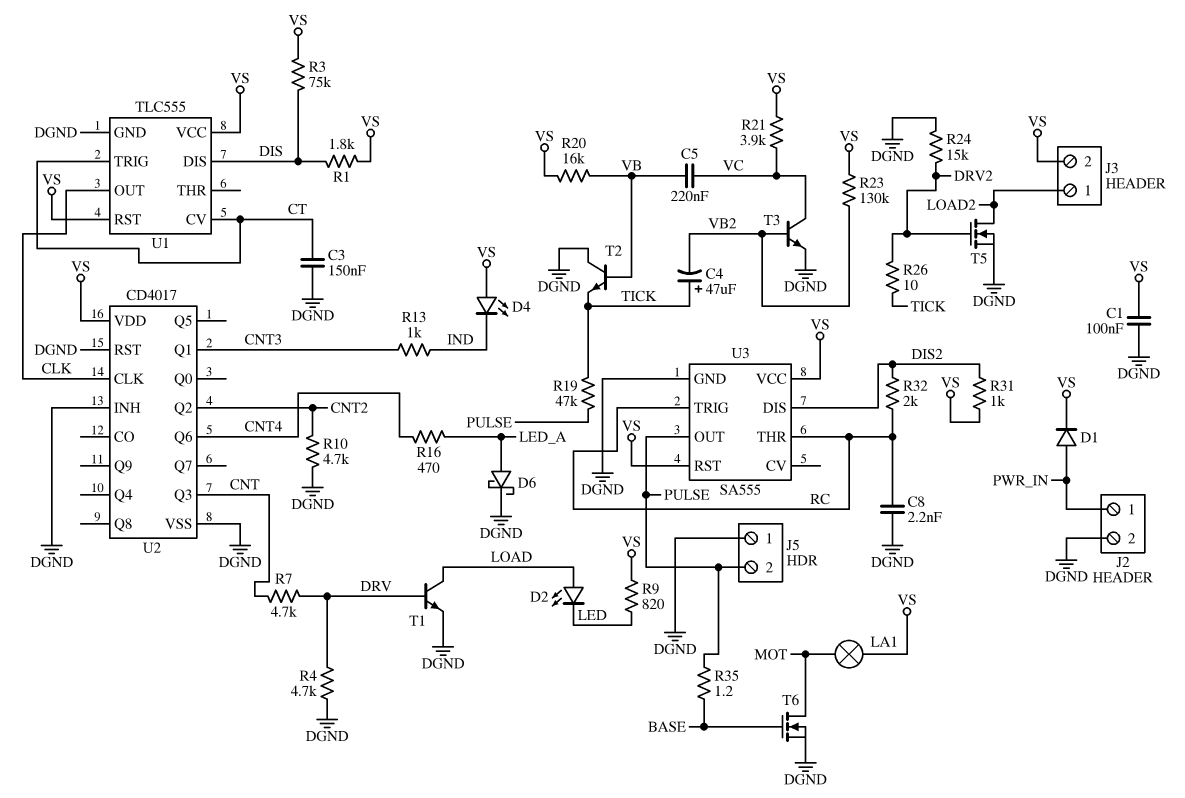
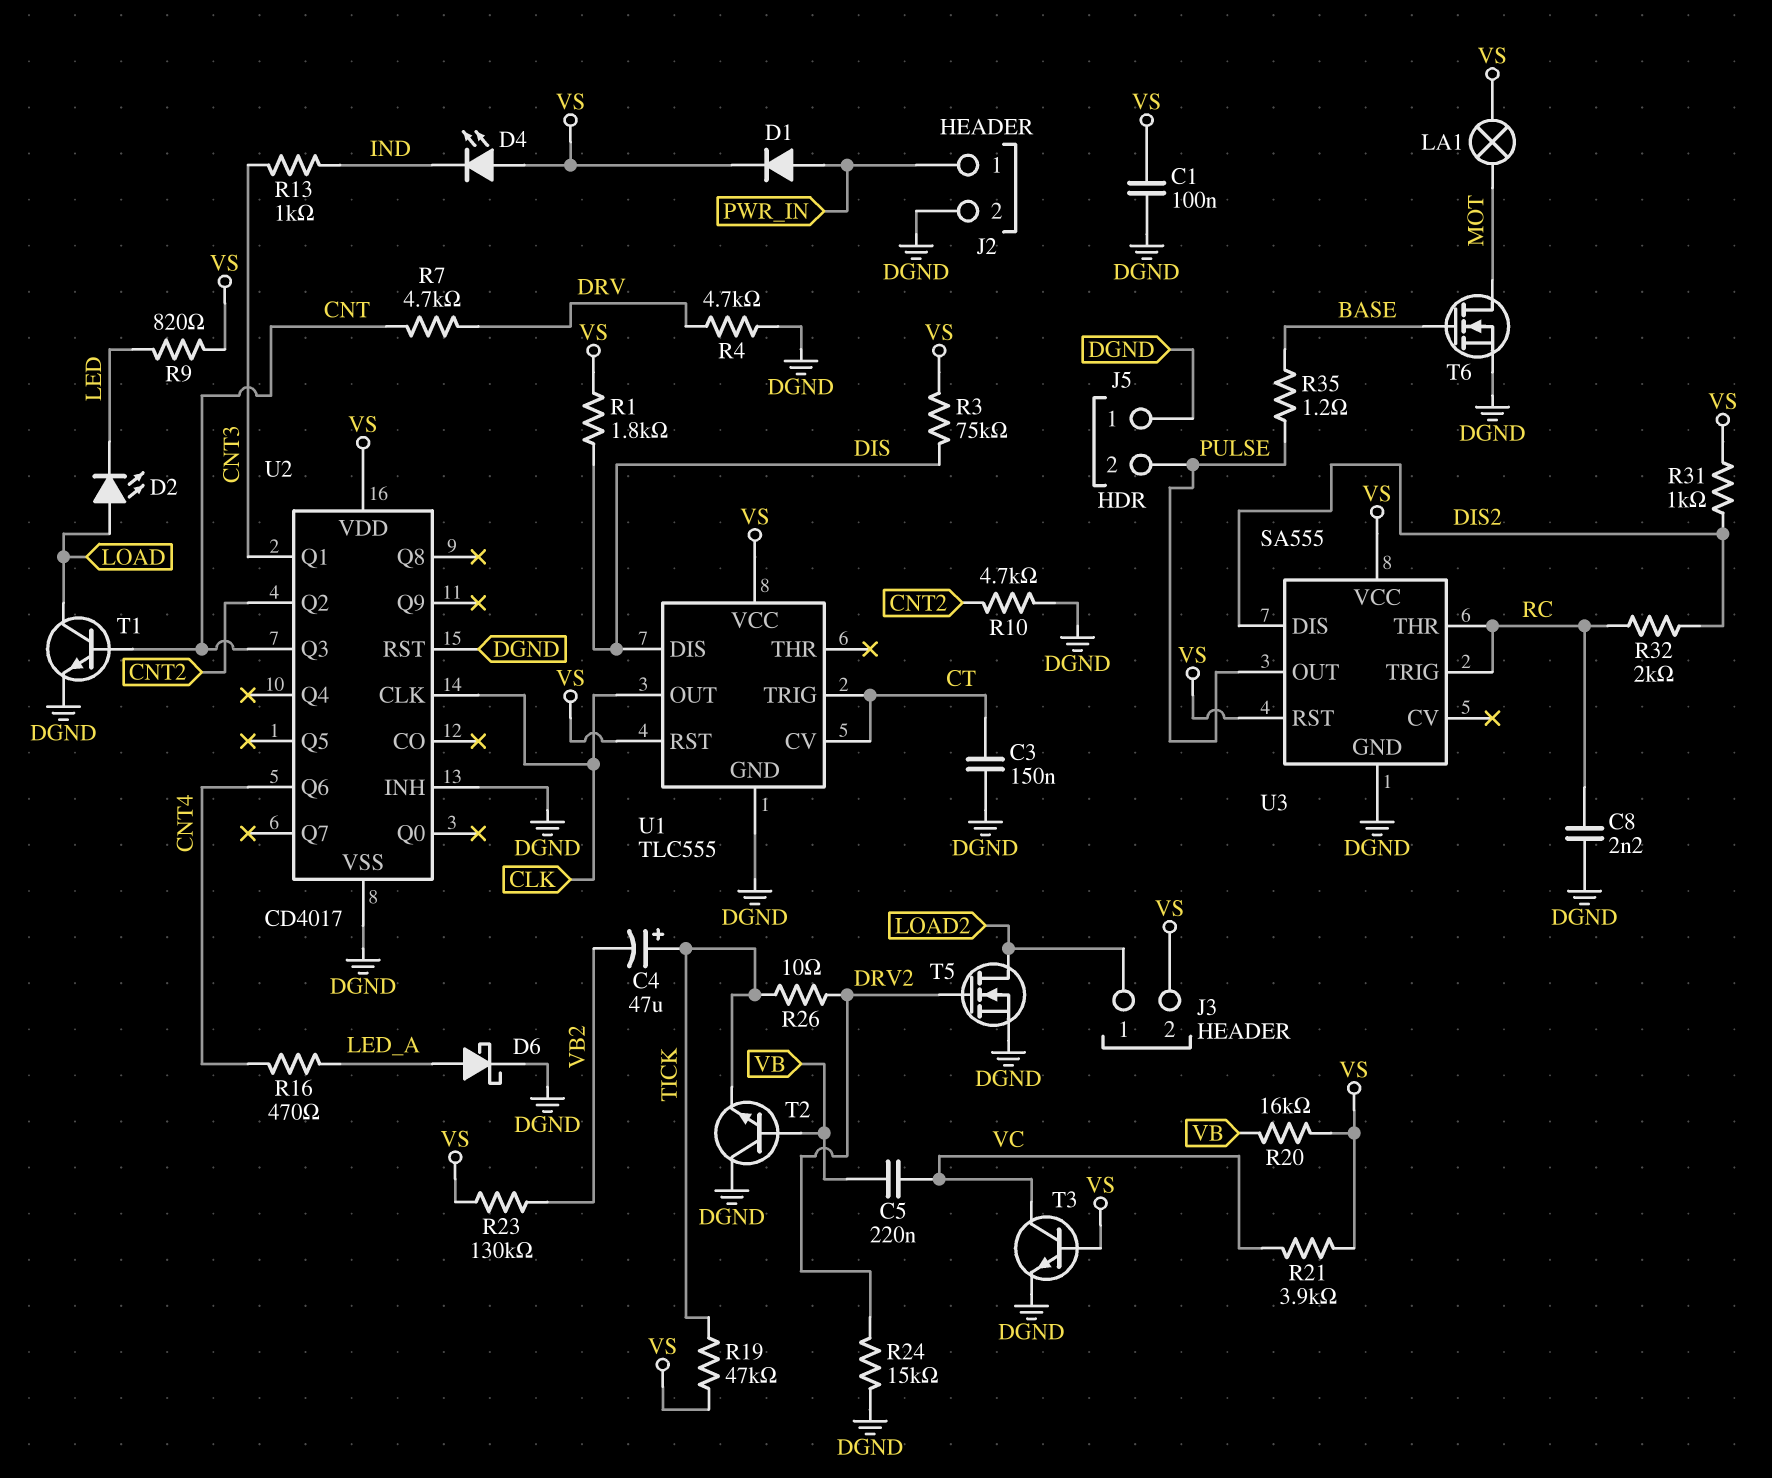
R19: 47k (PULSE, TICK) -> 47k (TICK, VS)
T1: NPN (B DRV, C LOAD, E DGND) -> NPN (B CNT, C LOAD, E DGND)
T3: NPN (B VB2, C VC, E DGND) -> NPN (B VS, C VC, E DGND)

